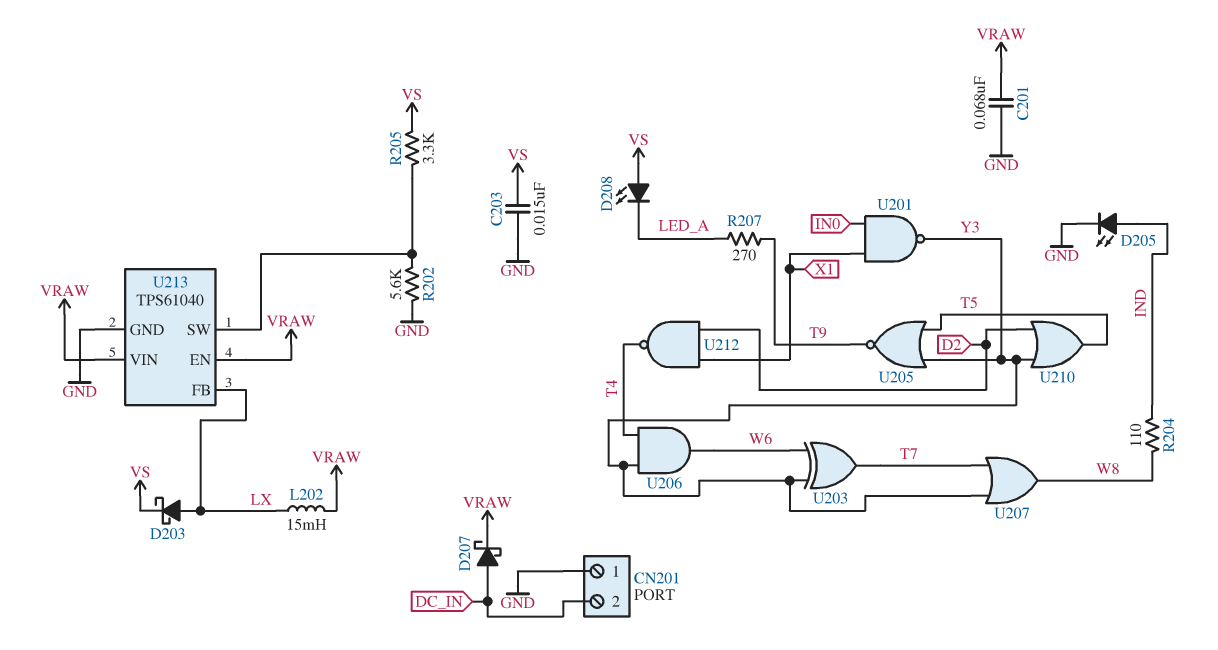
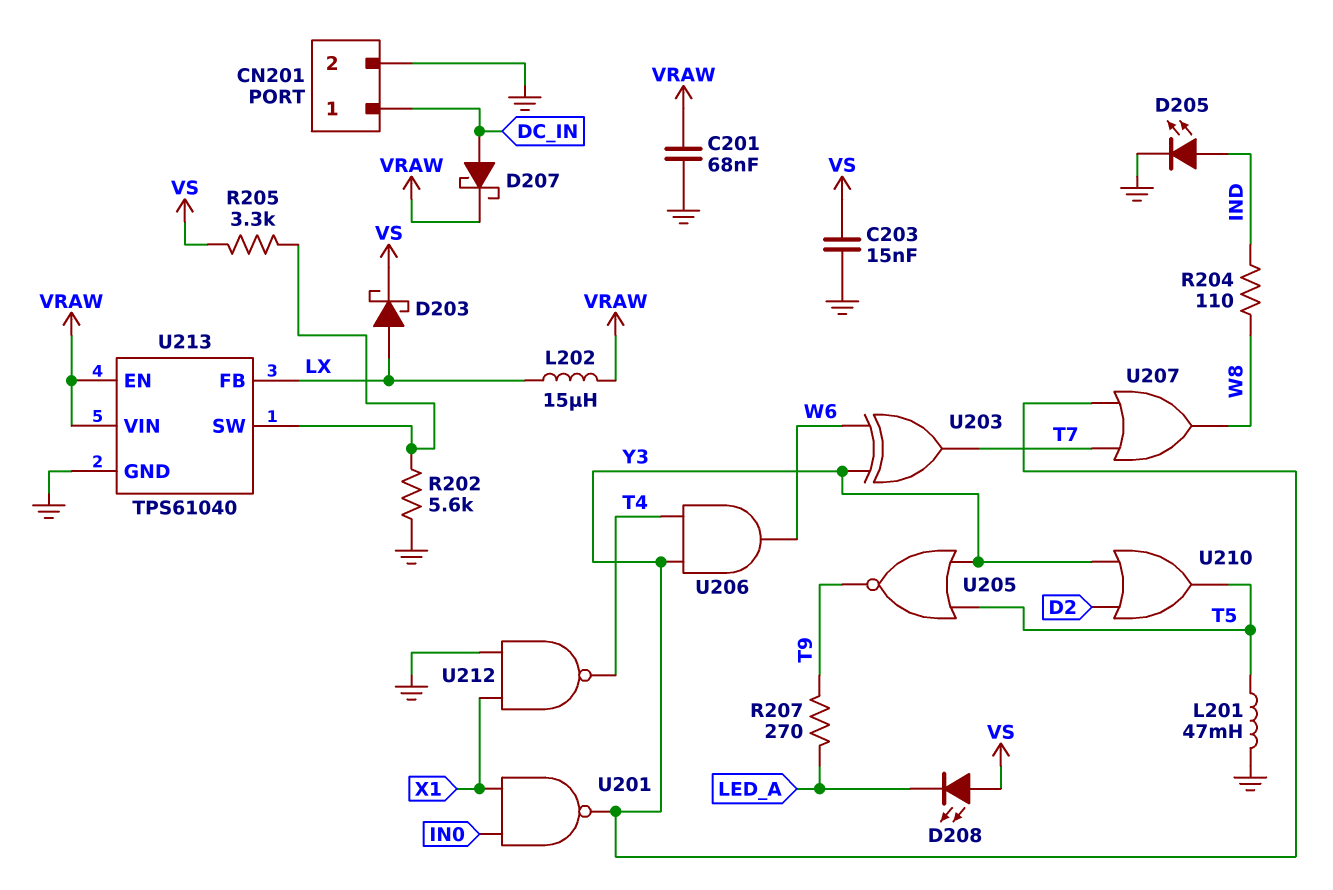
CN201 pin 1: GND -> DC_IN
CN201 pin 2: DC_IN -> GND
L201: none -> 47mH (GND, T5)
L202: 15mH (LX, VRAW) -> 15uH (LX, VRAW)
U212: NAND (in D2, in X1, out T4) -> NAND (in GND, in X1, out T4)

